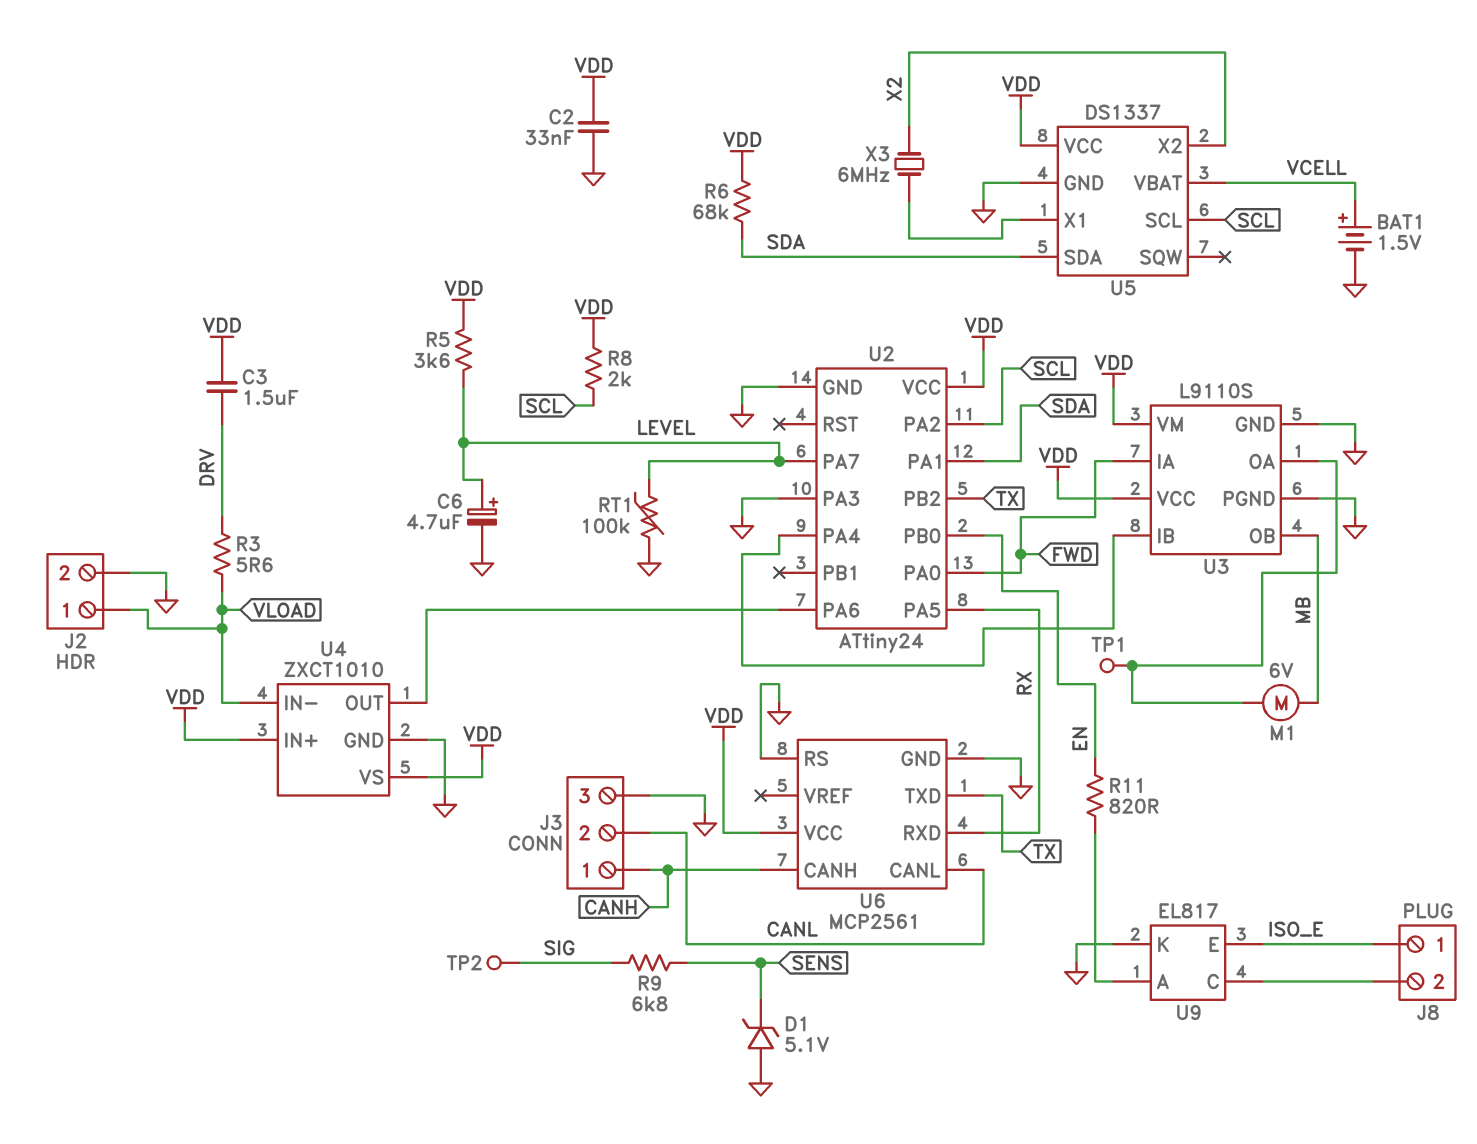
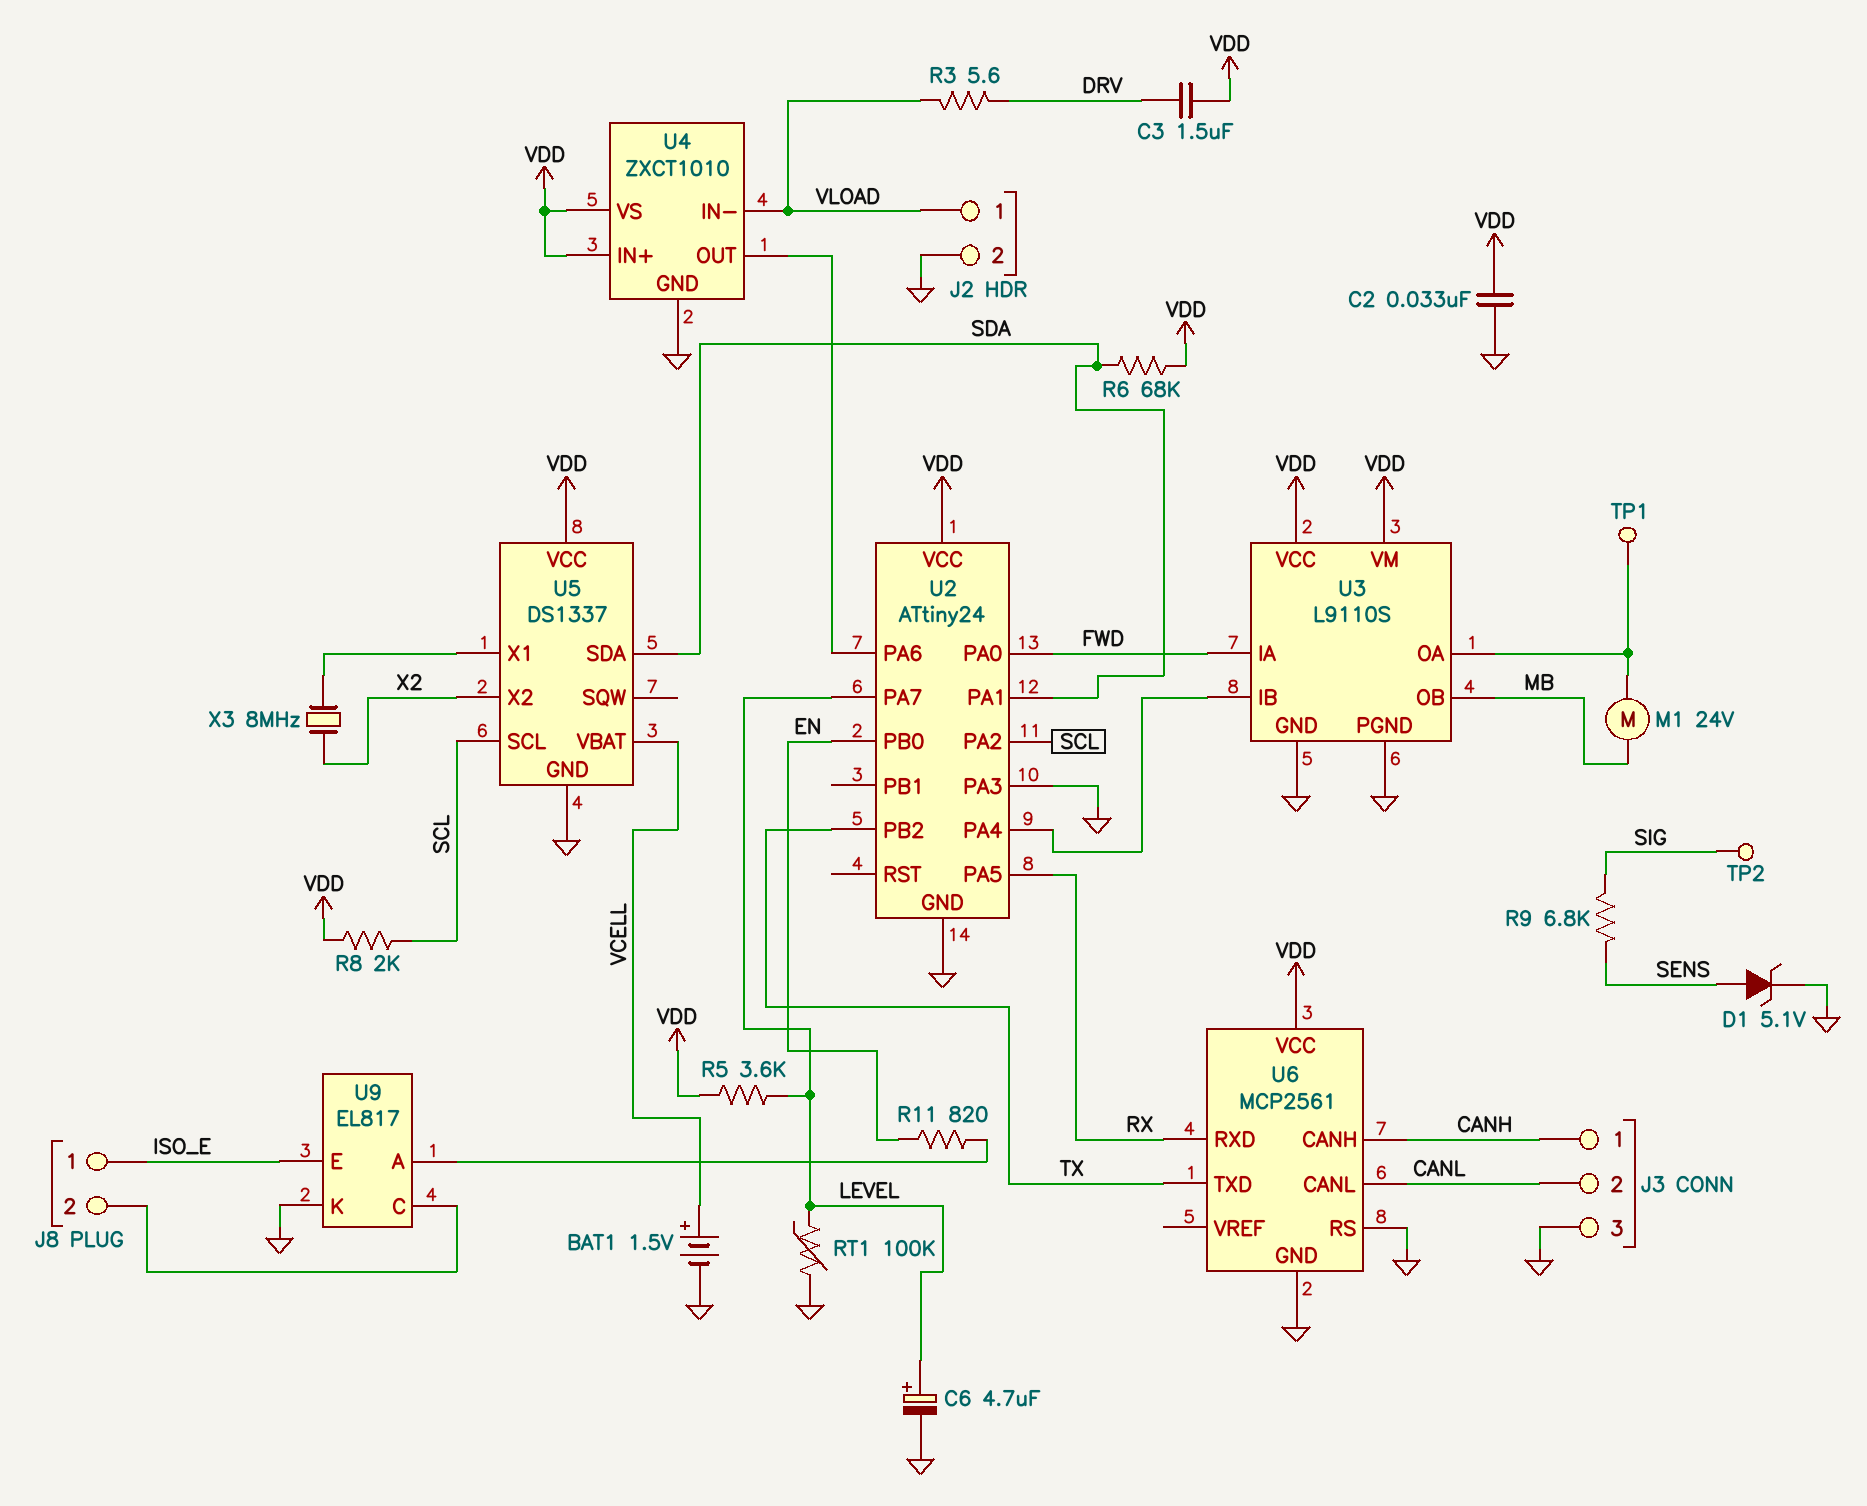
D1: zener 5.1V (A GND, K SENS) -> zener 5.1V (A SENS, K GND)
M1: motor 6V (MB, U3/OA) -> motor 24V (MB, U3/OA)
X3: 6MHz (U5/X1, X2) -> 8MHz (U5/X1, X2)

